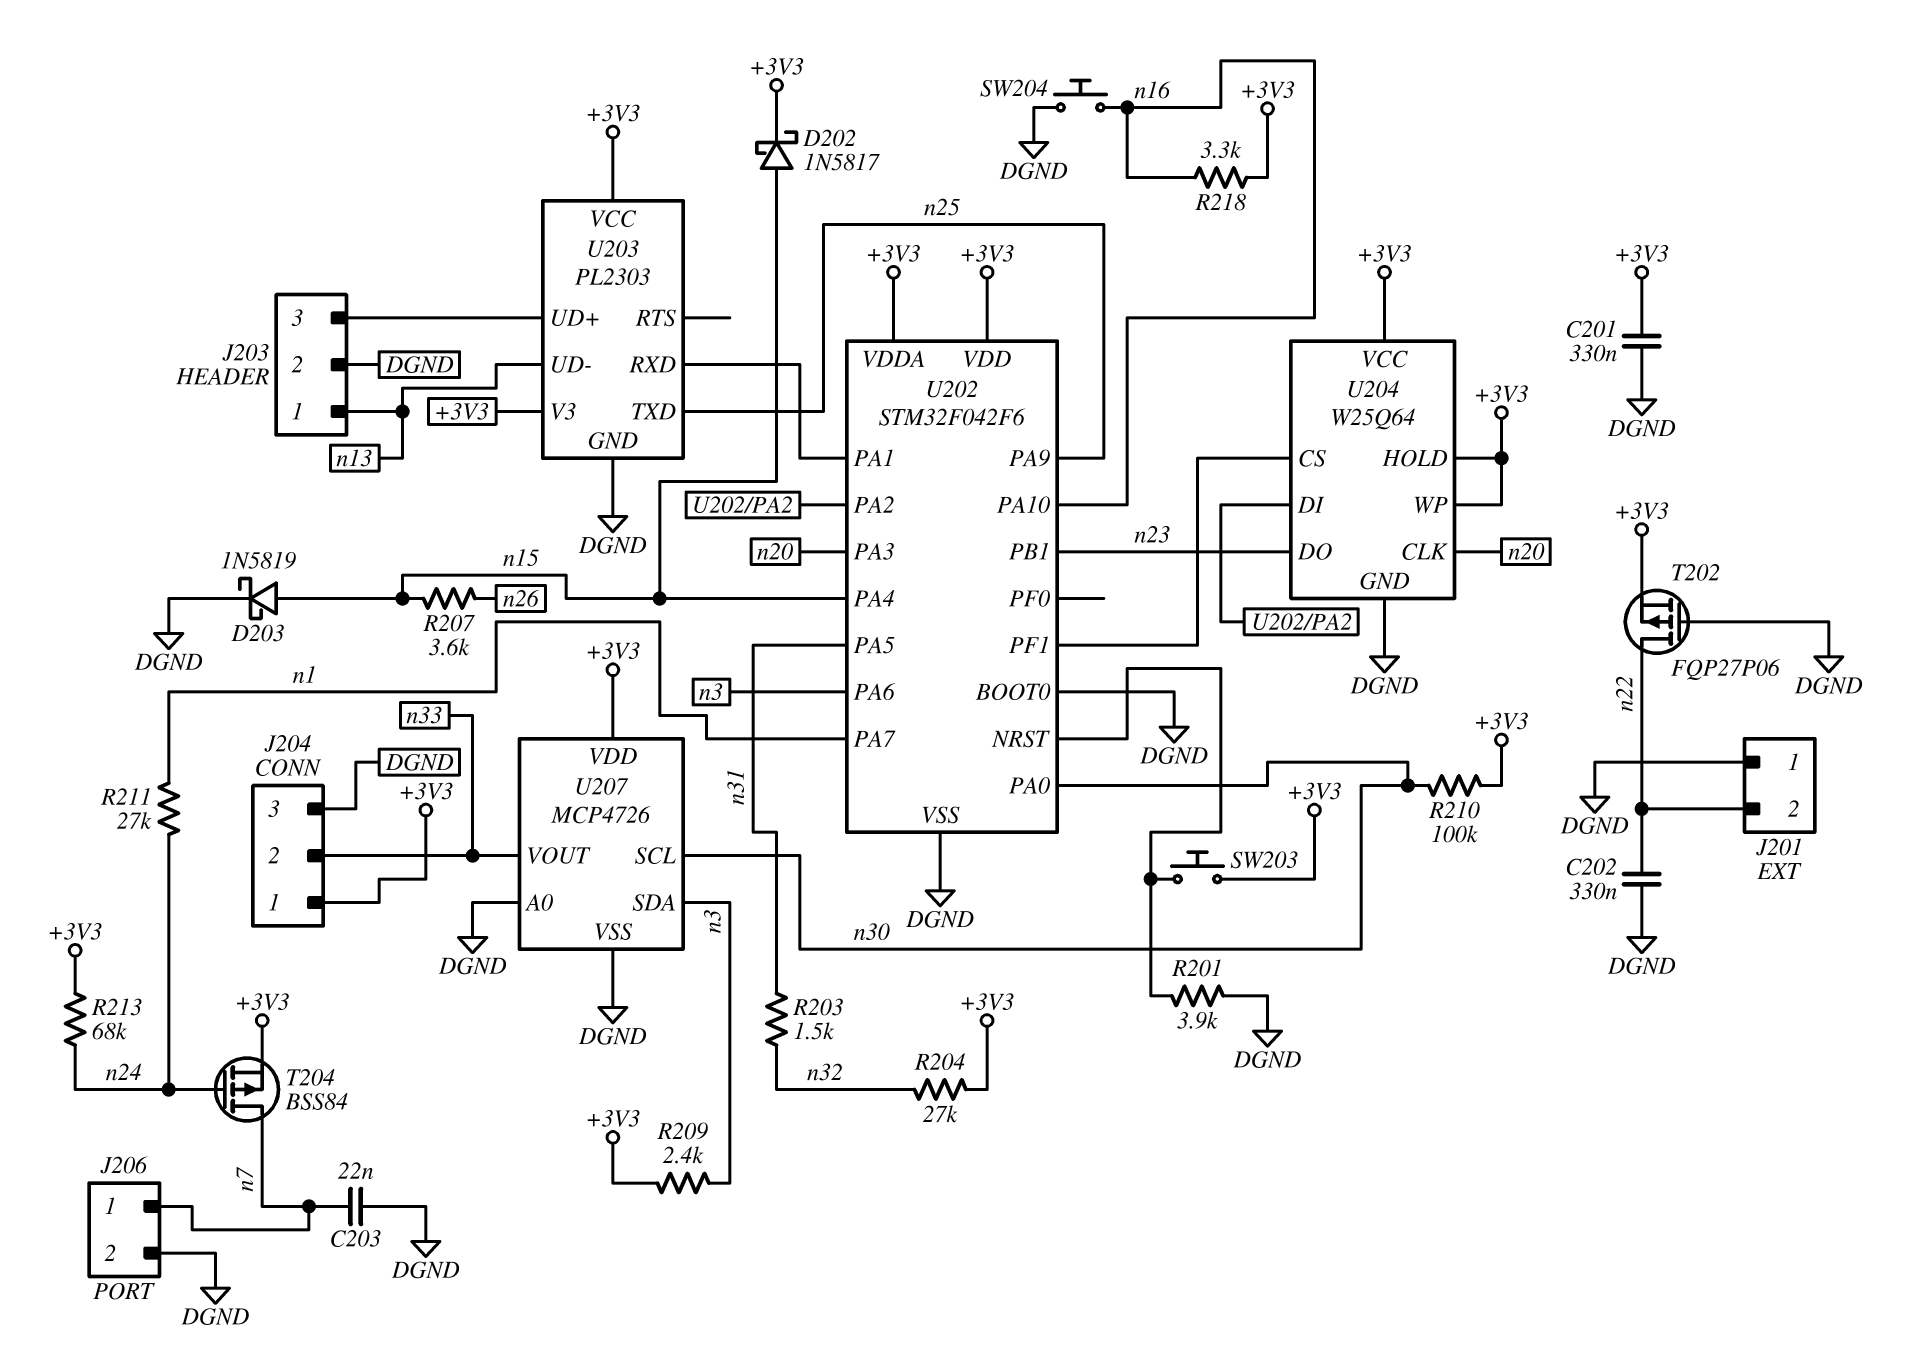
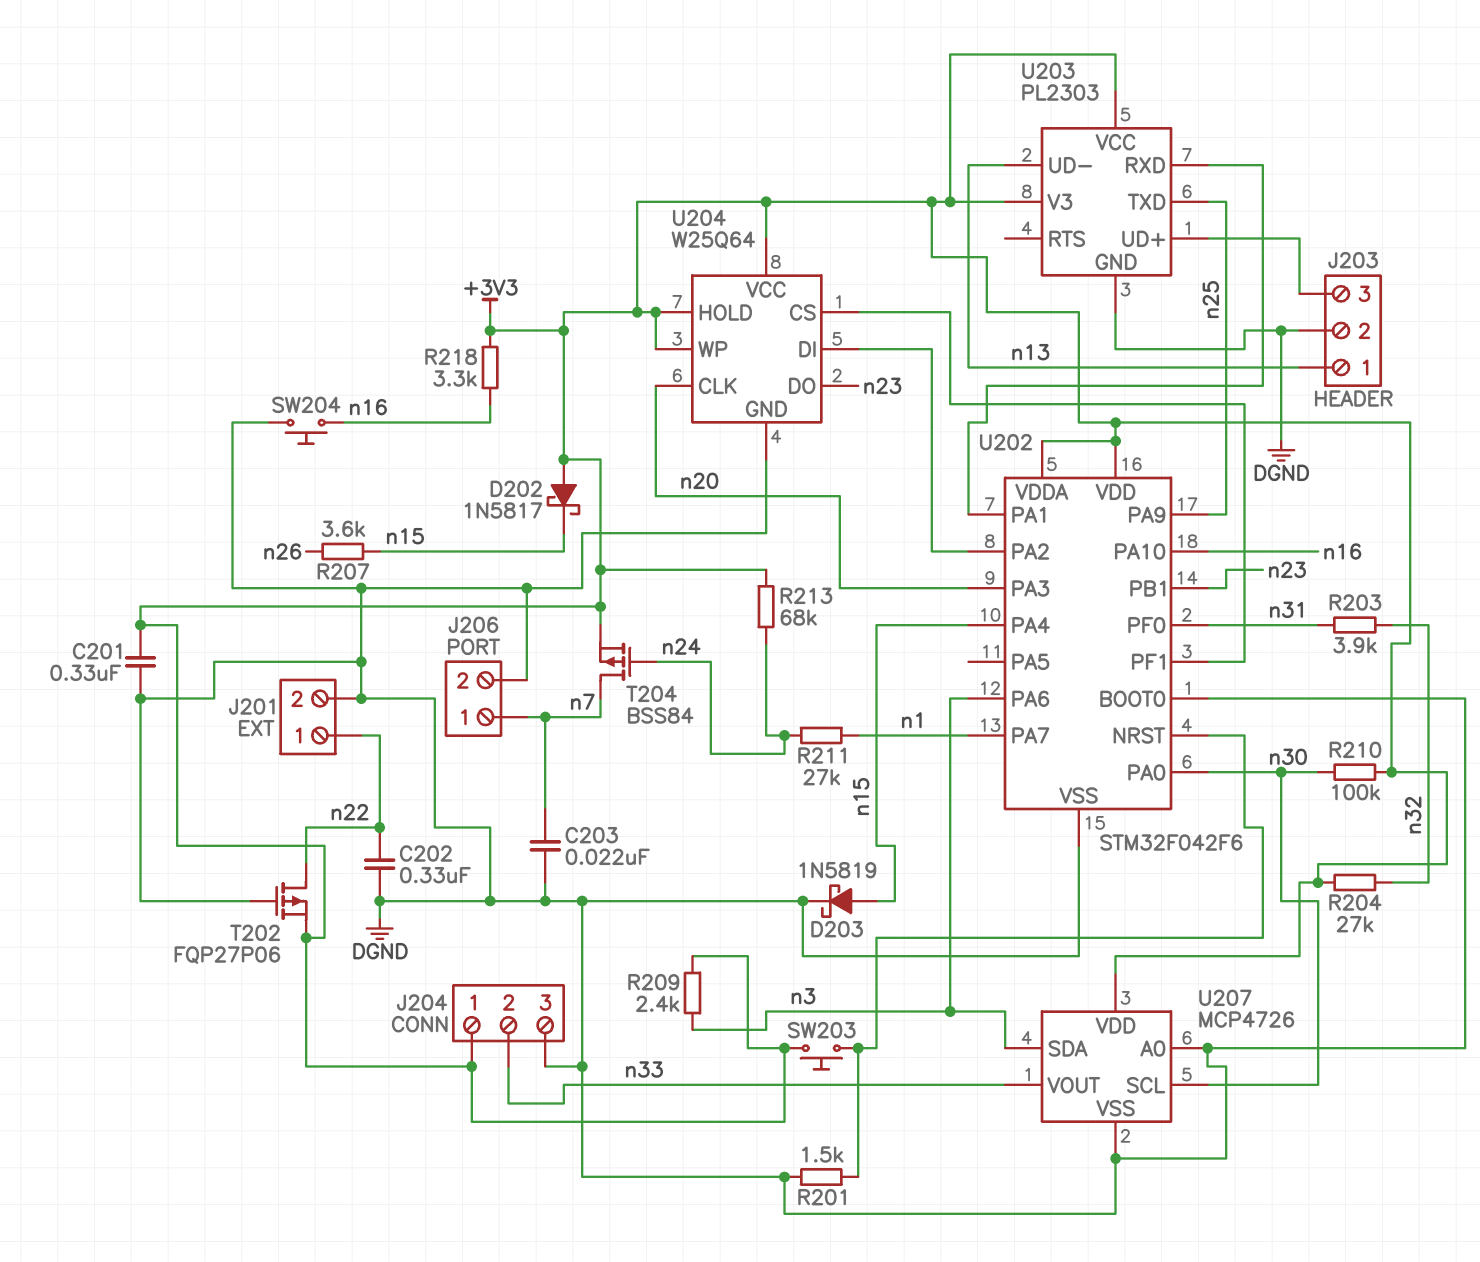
D202: schottky 1N5817 (A n15, K +3V3) -> schottky 1N5817 (A +3V3, K n15)
J201 pin 1: DGND -> n22
J201 pin 2: n22 -> DGND
R201: 3.9k (DGND, U202/NRST) -> 1.5k (DGND, U202/NRST)
R203: 1.5k (n31, n32) -> 3.9k (n31, n32)
U202 pin PA5: n31 -> none
U202 pin PF0: none -> n31

